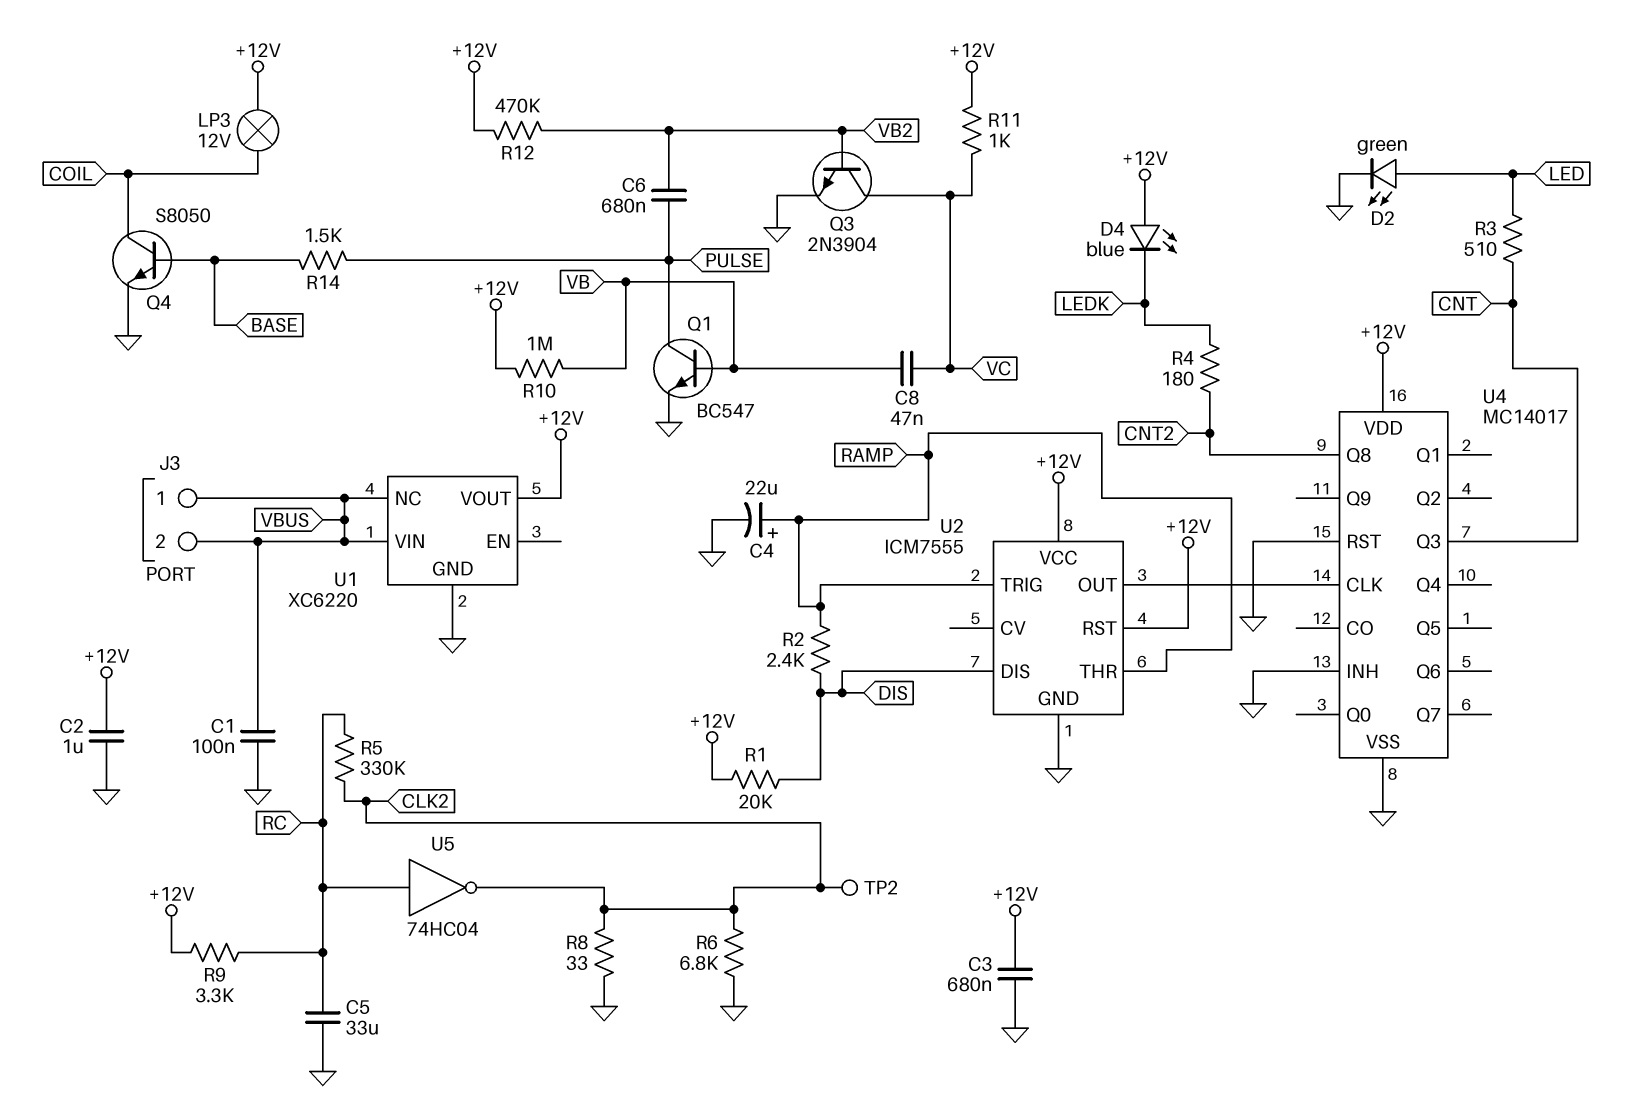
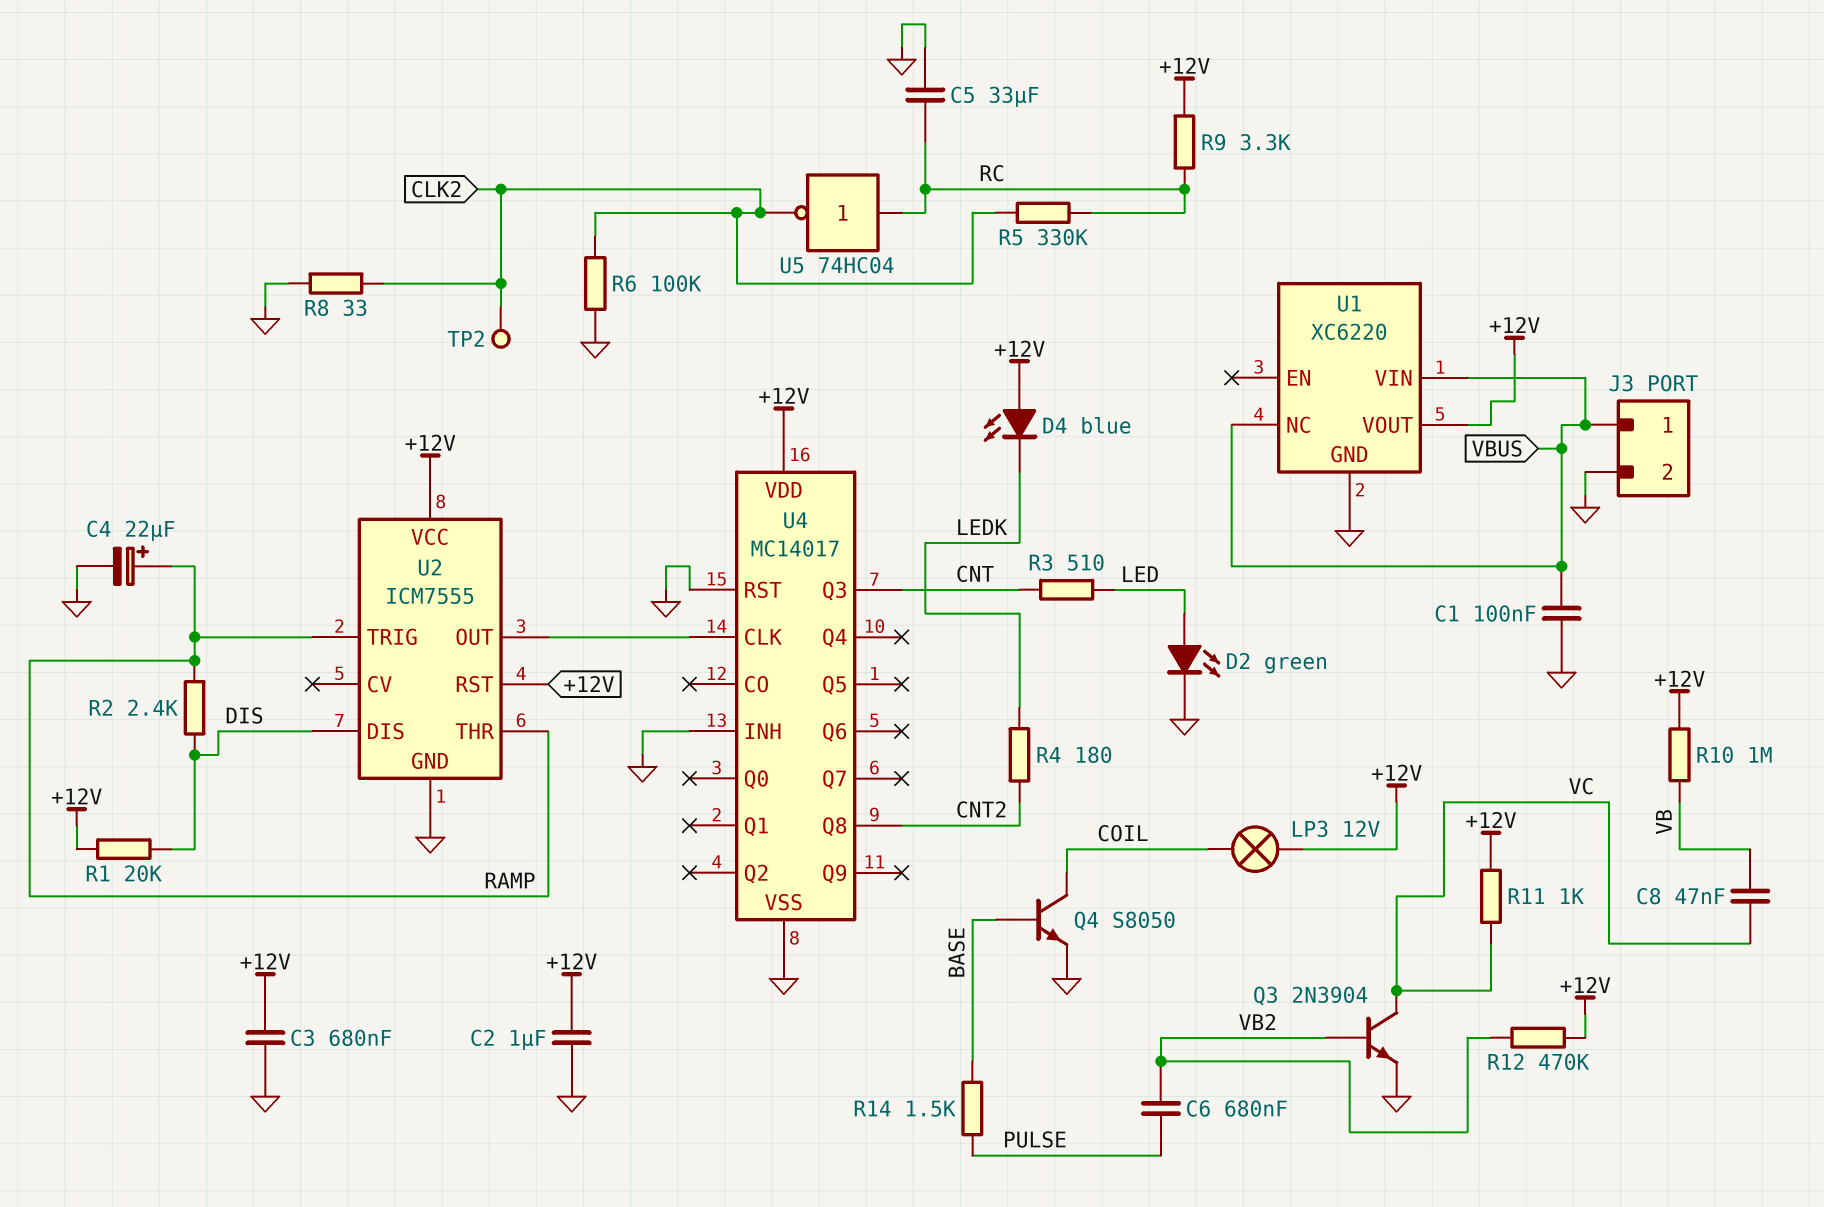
J3 pin 2: VBUS -> GND
Q1: NPN BC547 (B VB, C PULSE, E GND) -> none
R6: 6.8k (CLK2, GND) -> 100k (CLK2, GND)

